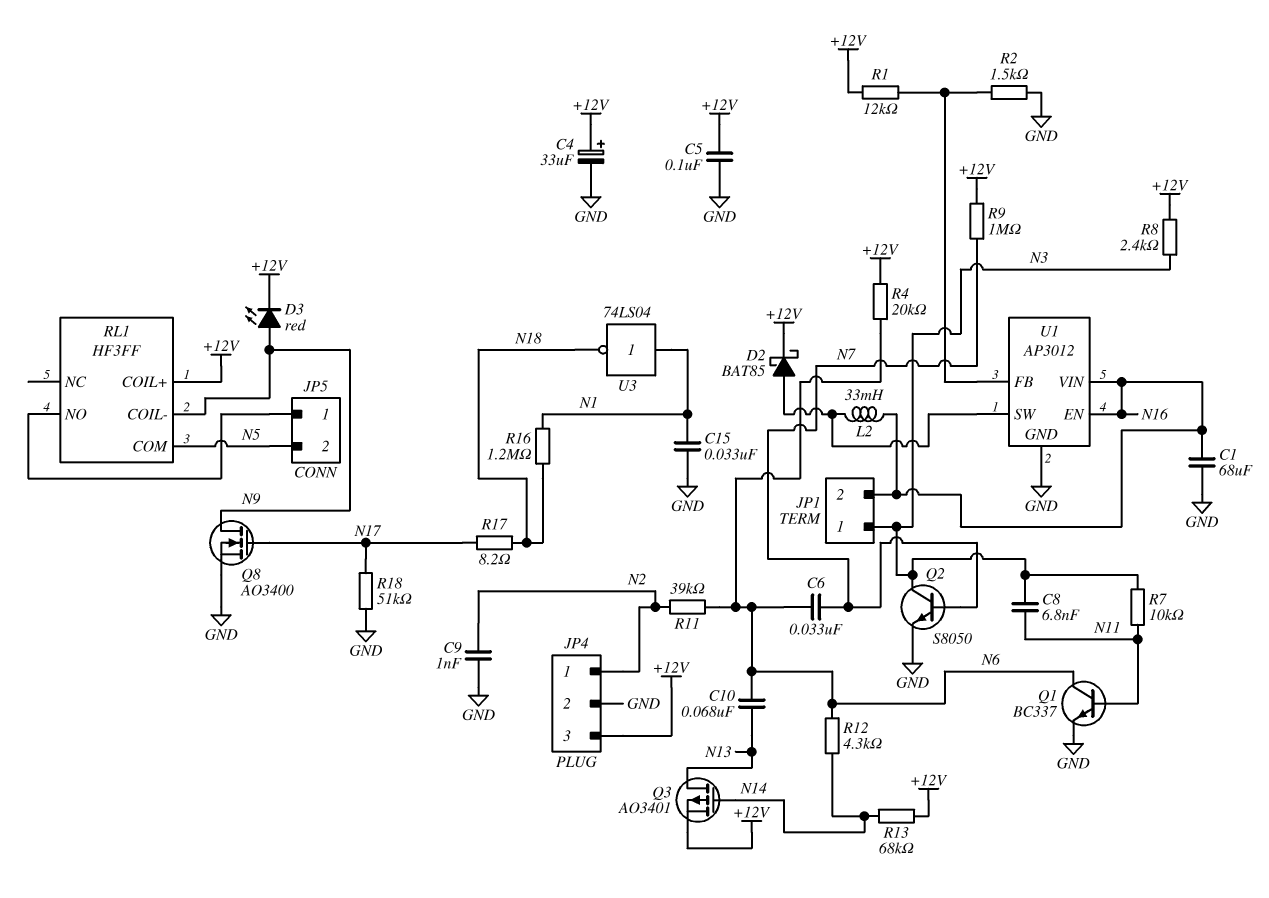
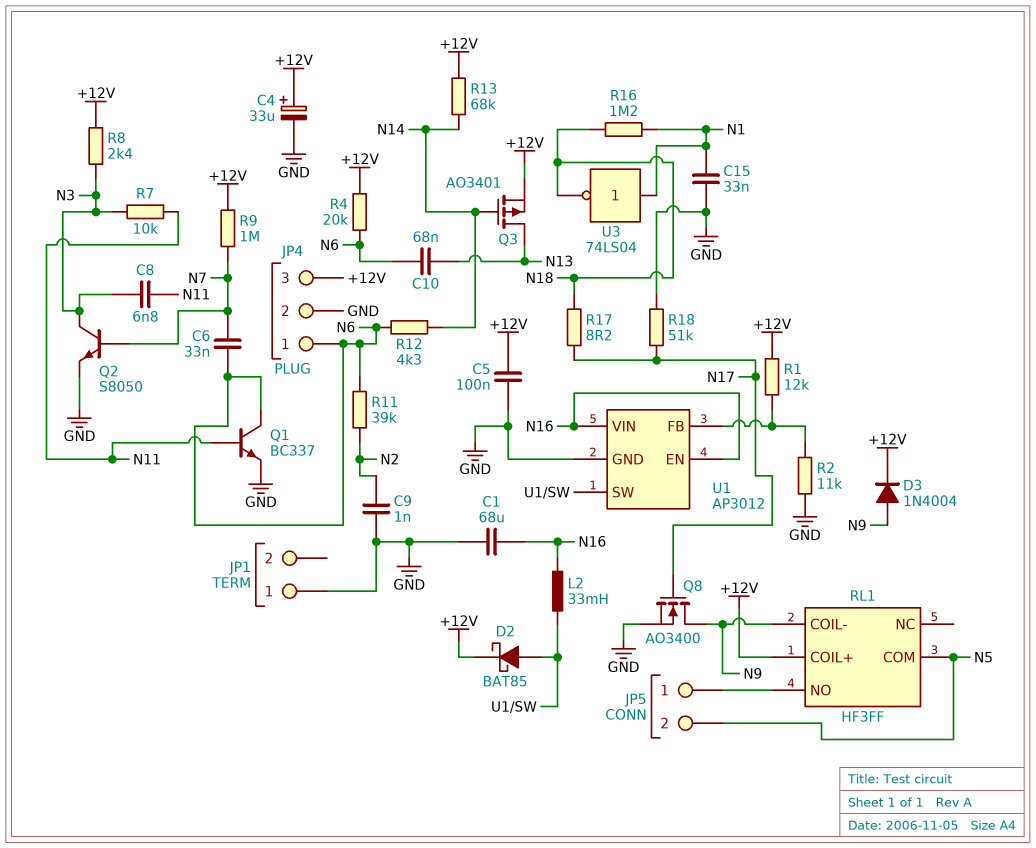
D3: LED red (A N9, K +12V) -> diode 1N4004 (A N9, K +12V)
JP1 pin 1: N3 -> GND
JP1 pin 2: N16 -> none
JP4 pin 1: N2 -> N6
R2: 1.5k (GND, U1/FB) -> 11k (GND, U1/FB)

